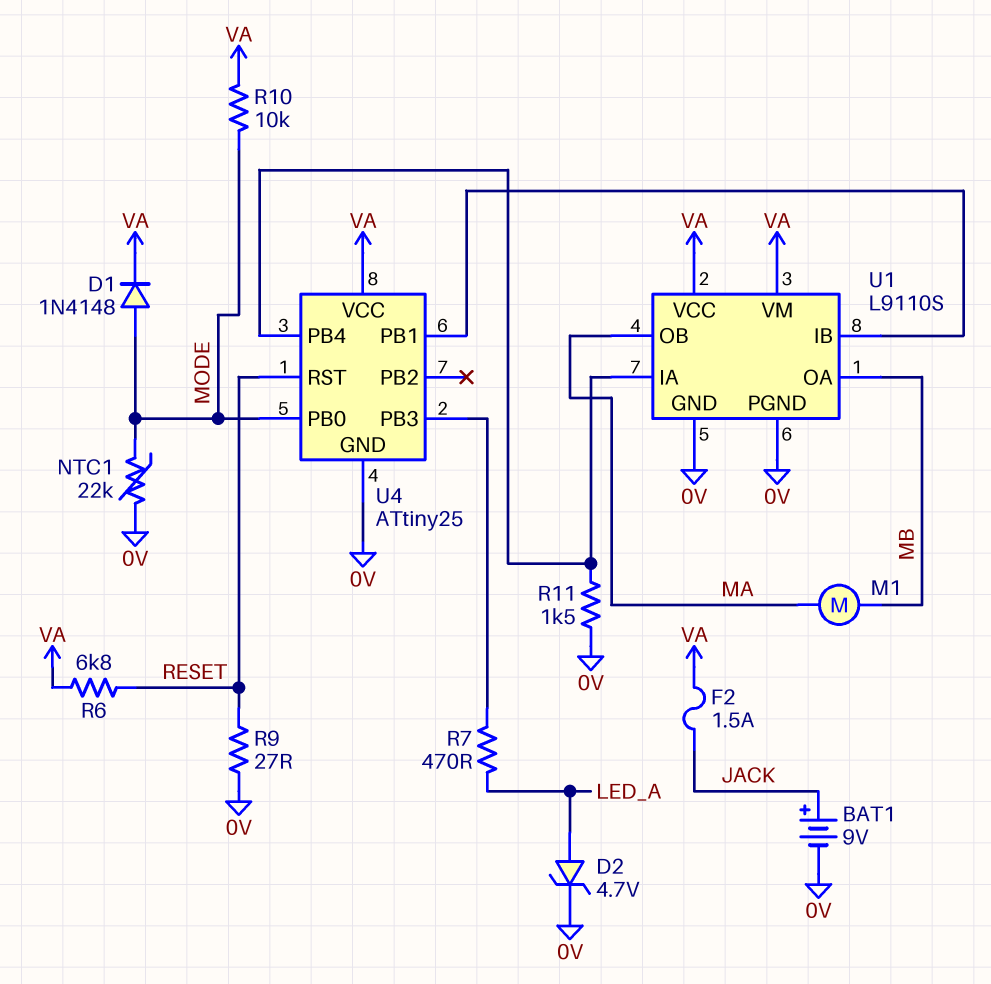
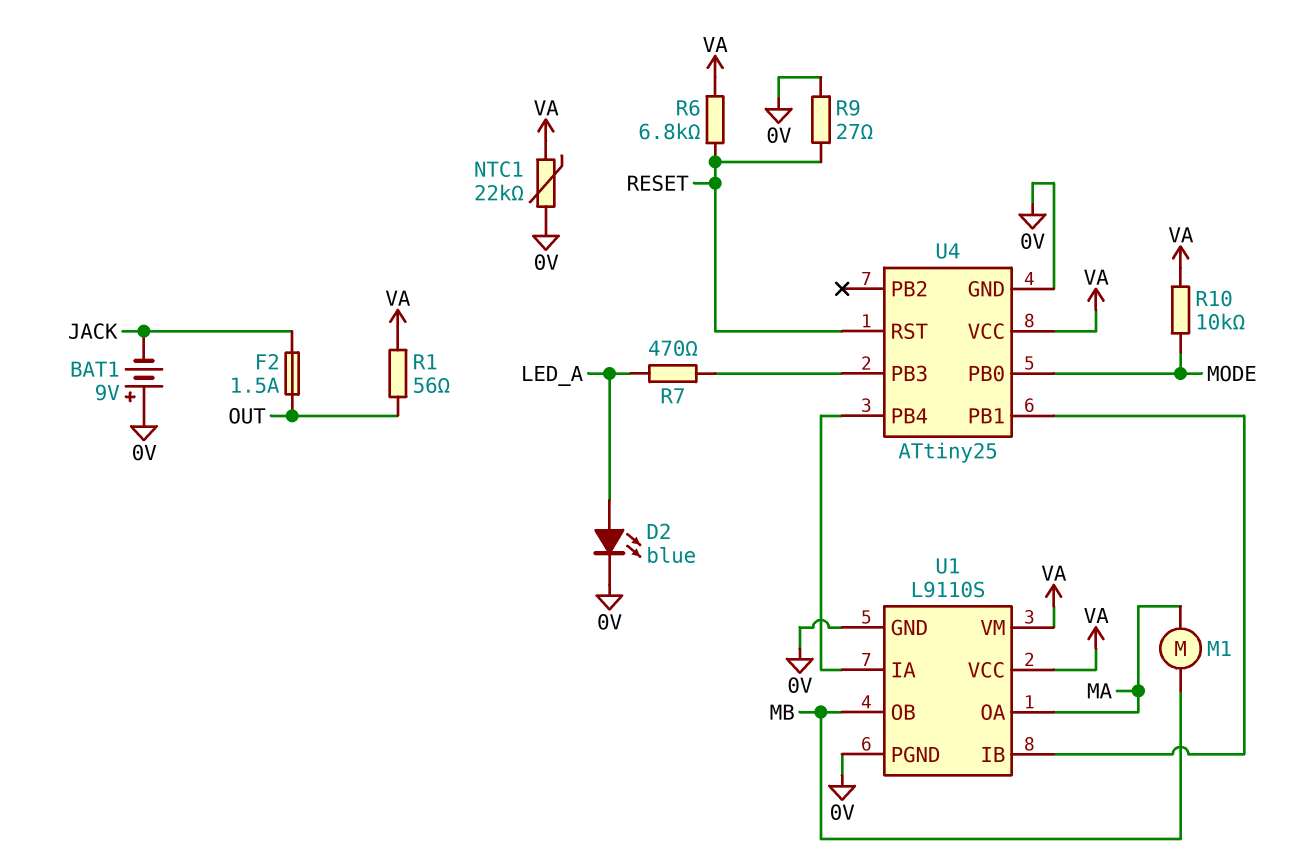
BAT1: 9V (plus JACK, minus 0V) -> 9V (plus 0V, minus JACK)
D1: diode 1N4148 (A MODE, K VA) -> none
D2: zener 4.7V (A LED_A, K 0V) -> LED blue (A LED_A, K 0V)
F2: 1.5A (JACK, VA) -> 1.5A (JACK, OUT)
NTC1: 22k (0V, MODE) -> 22k (0V, VA)
R1: none -> 56 (OUT, VA)
R11: 1.5k (0V, U1/IA) -> none
U1 pin OA: MB -> MA
U1 pin OB: MA -> MB

